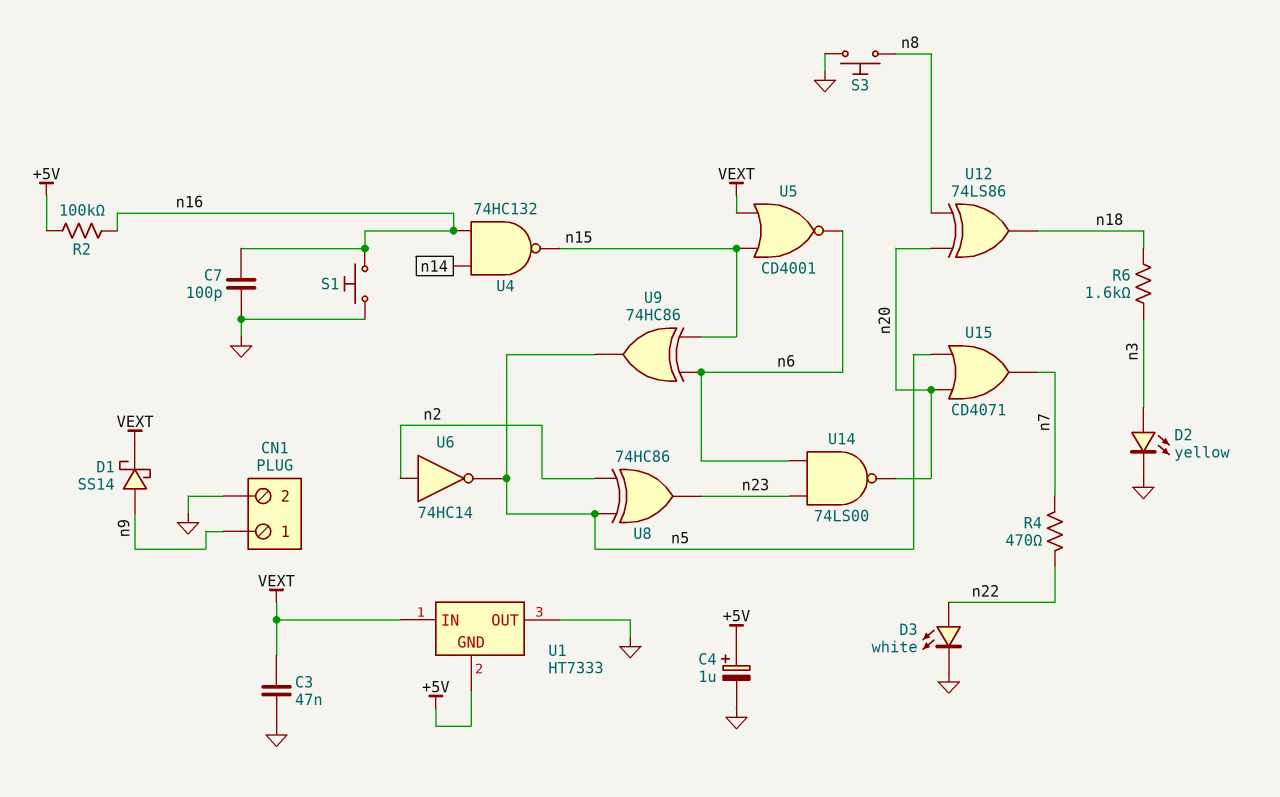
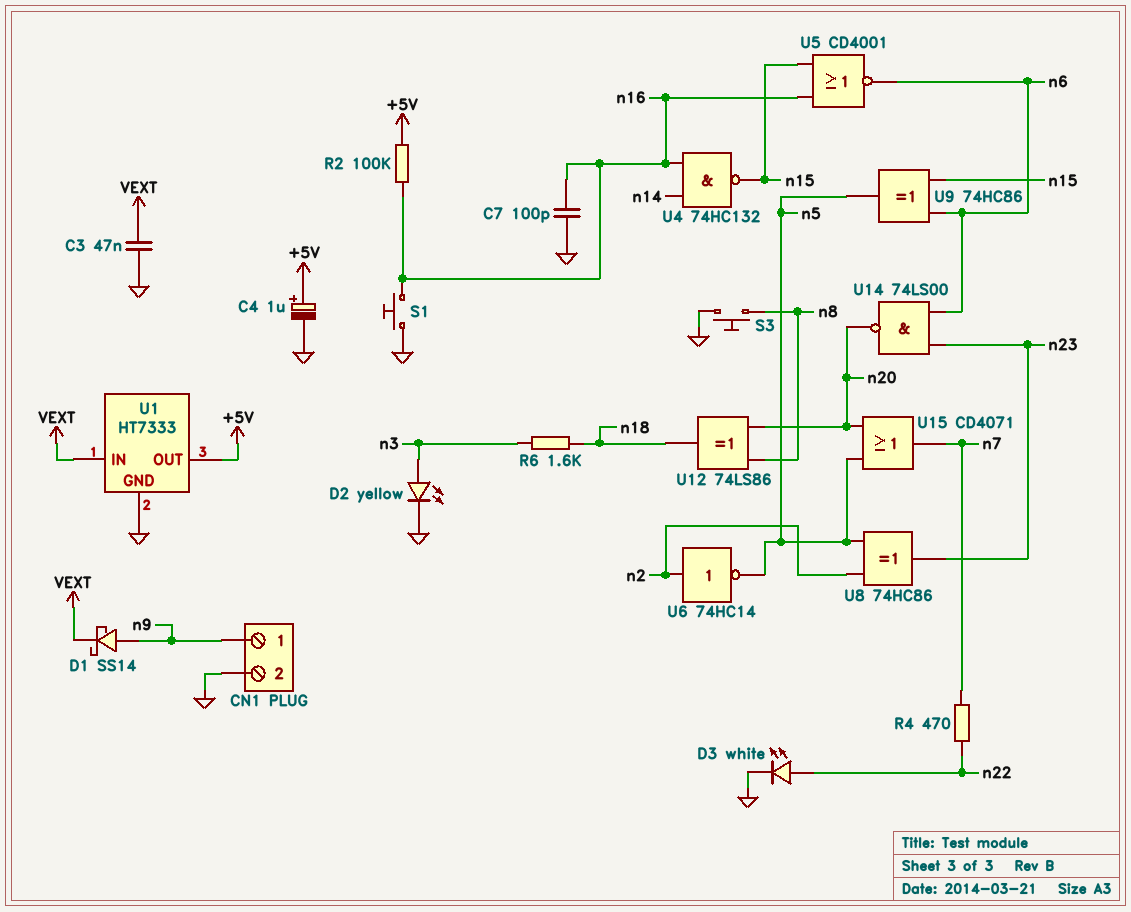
U1 pin GND: +5V -> GND
U1 pin OUT: GND -> +5V
U5: NOR CD4001 (in VEXT, in n15, out n6) -> NOR CD4001 (in n15, in n16, out n6)

